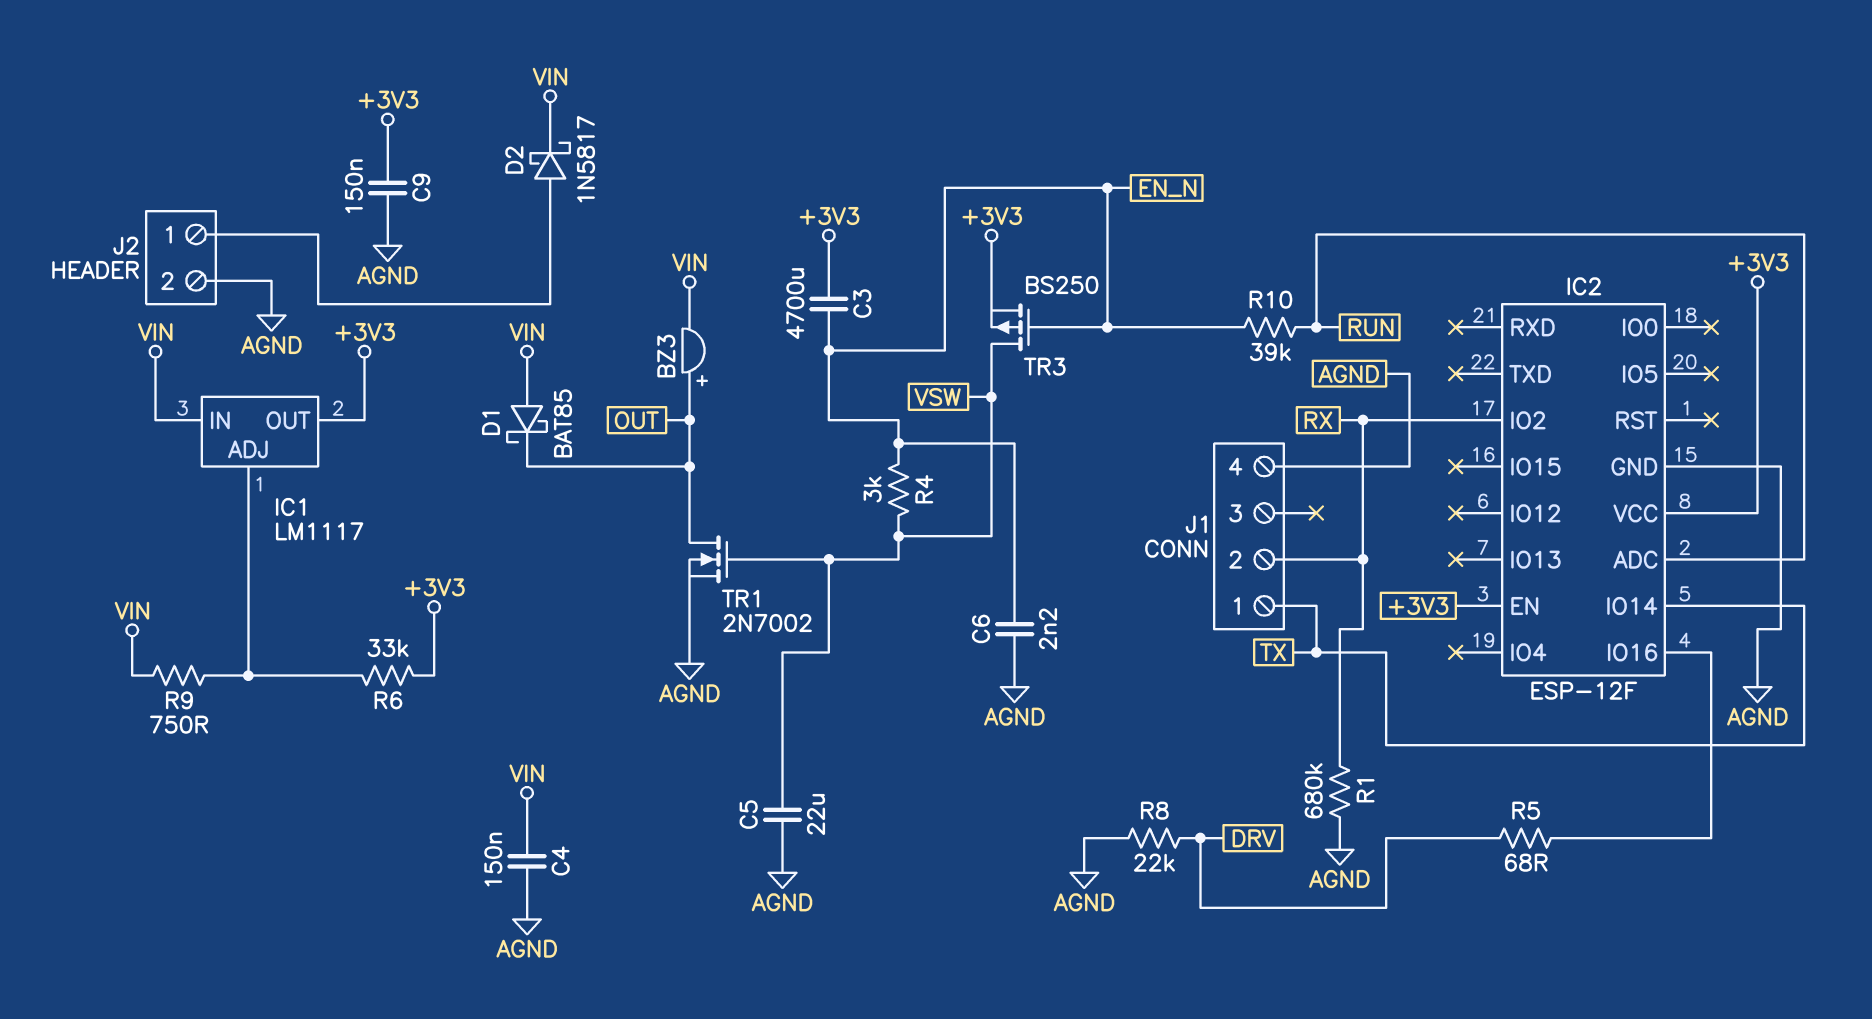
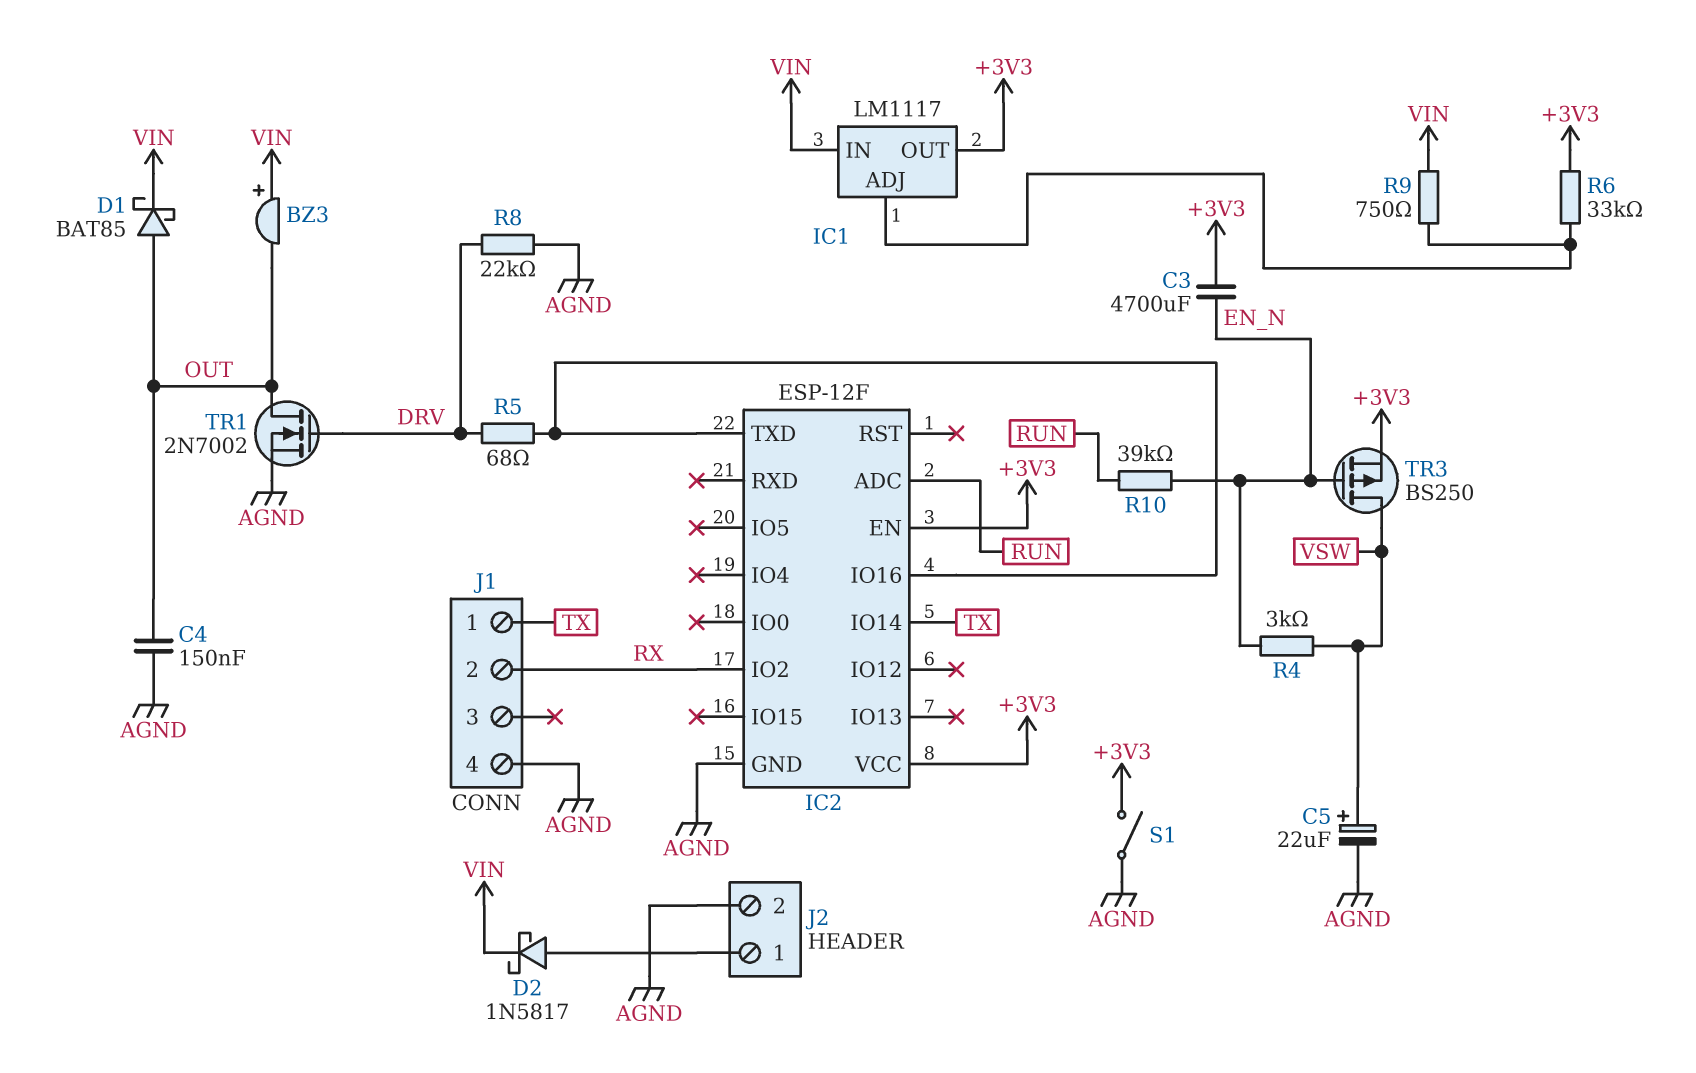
BZ3: buzzer (plus OUT, minus VIN) -> buzzer (plus VIN, minus OUT)
C4: 150nF (AGND, VIN) -> 150nF (AGND, OUT)
C5: 22uF (AGND, VSW) -> 22uF (plus VSW, minus AGND)
C6: 2.2nF (AGND, EN_N) -> none
C9: 150nF (+3V3, AGND) -> none
D1: schottky BAT85 (A VIN, K OUT) -> schottky BAT85 (A OUT, K VIN)
IC2 pin TXD: none -> IC2/IO16
R1: 680k (AGND, RX) -> none
S1: none -> switch (+3V3, AGND)
TR1: NMOS 2N7002 (G VSW, D OUT, S AGND) -> NMOS 2N7002 (G DRV, D OUT, S AGND)

